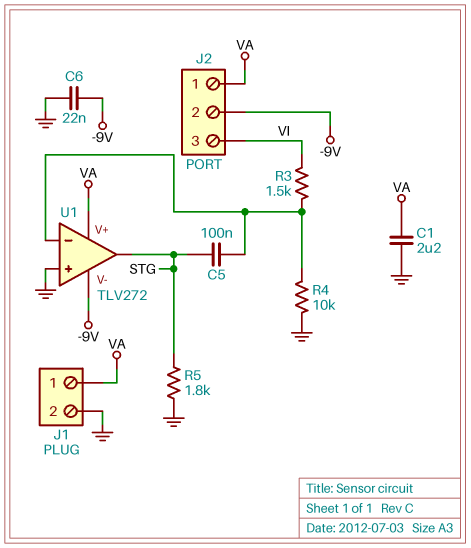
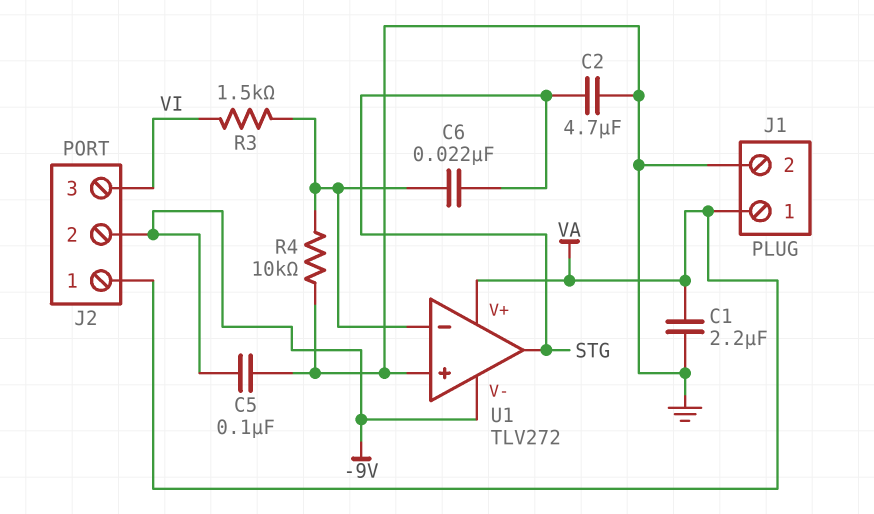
C2: none -> 4.7uF (GND, STG)
C5: 100nF (STG, U1/in-) -> 100nF (-9V, GND)
C6: 22nF (-9V, GND) -> 22nF (STG, U1/in-)
R5: 1.8k (GND, STG) -> none

